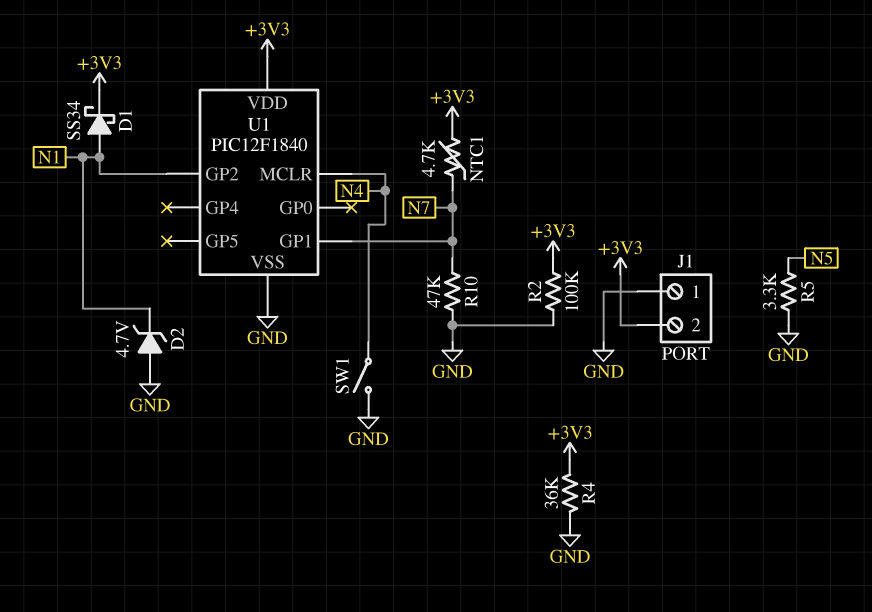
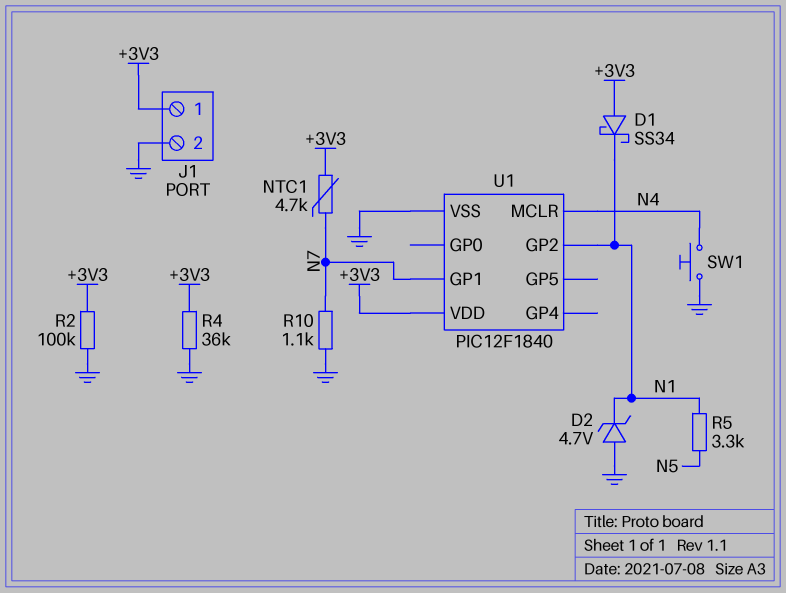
D1: schottky SS34 (A N1, K +3V3) -> schottky SS34 (A +3V3, K N1)
J1 pin 1: GND -> +3V3
J1 pin 2: +3V3 -> GND
R5: 3.3k (GND, N5) -> 3.3k (N1, N5)
R10: 47k (GND, N7) -> 1.1k (GND, N7)
SW1: switch (GND, N4) -> button (GND, N4)

